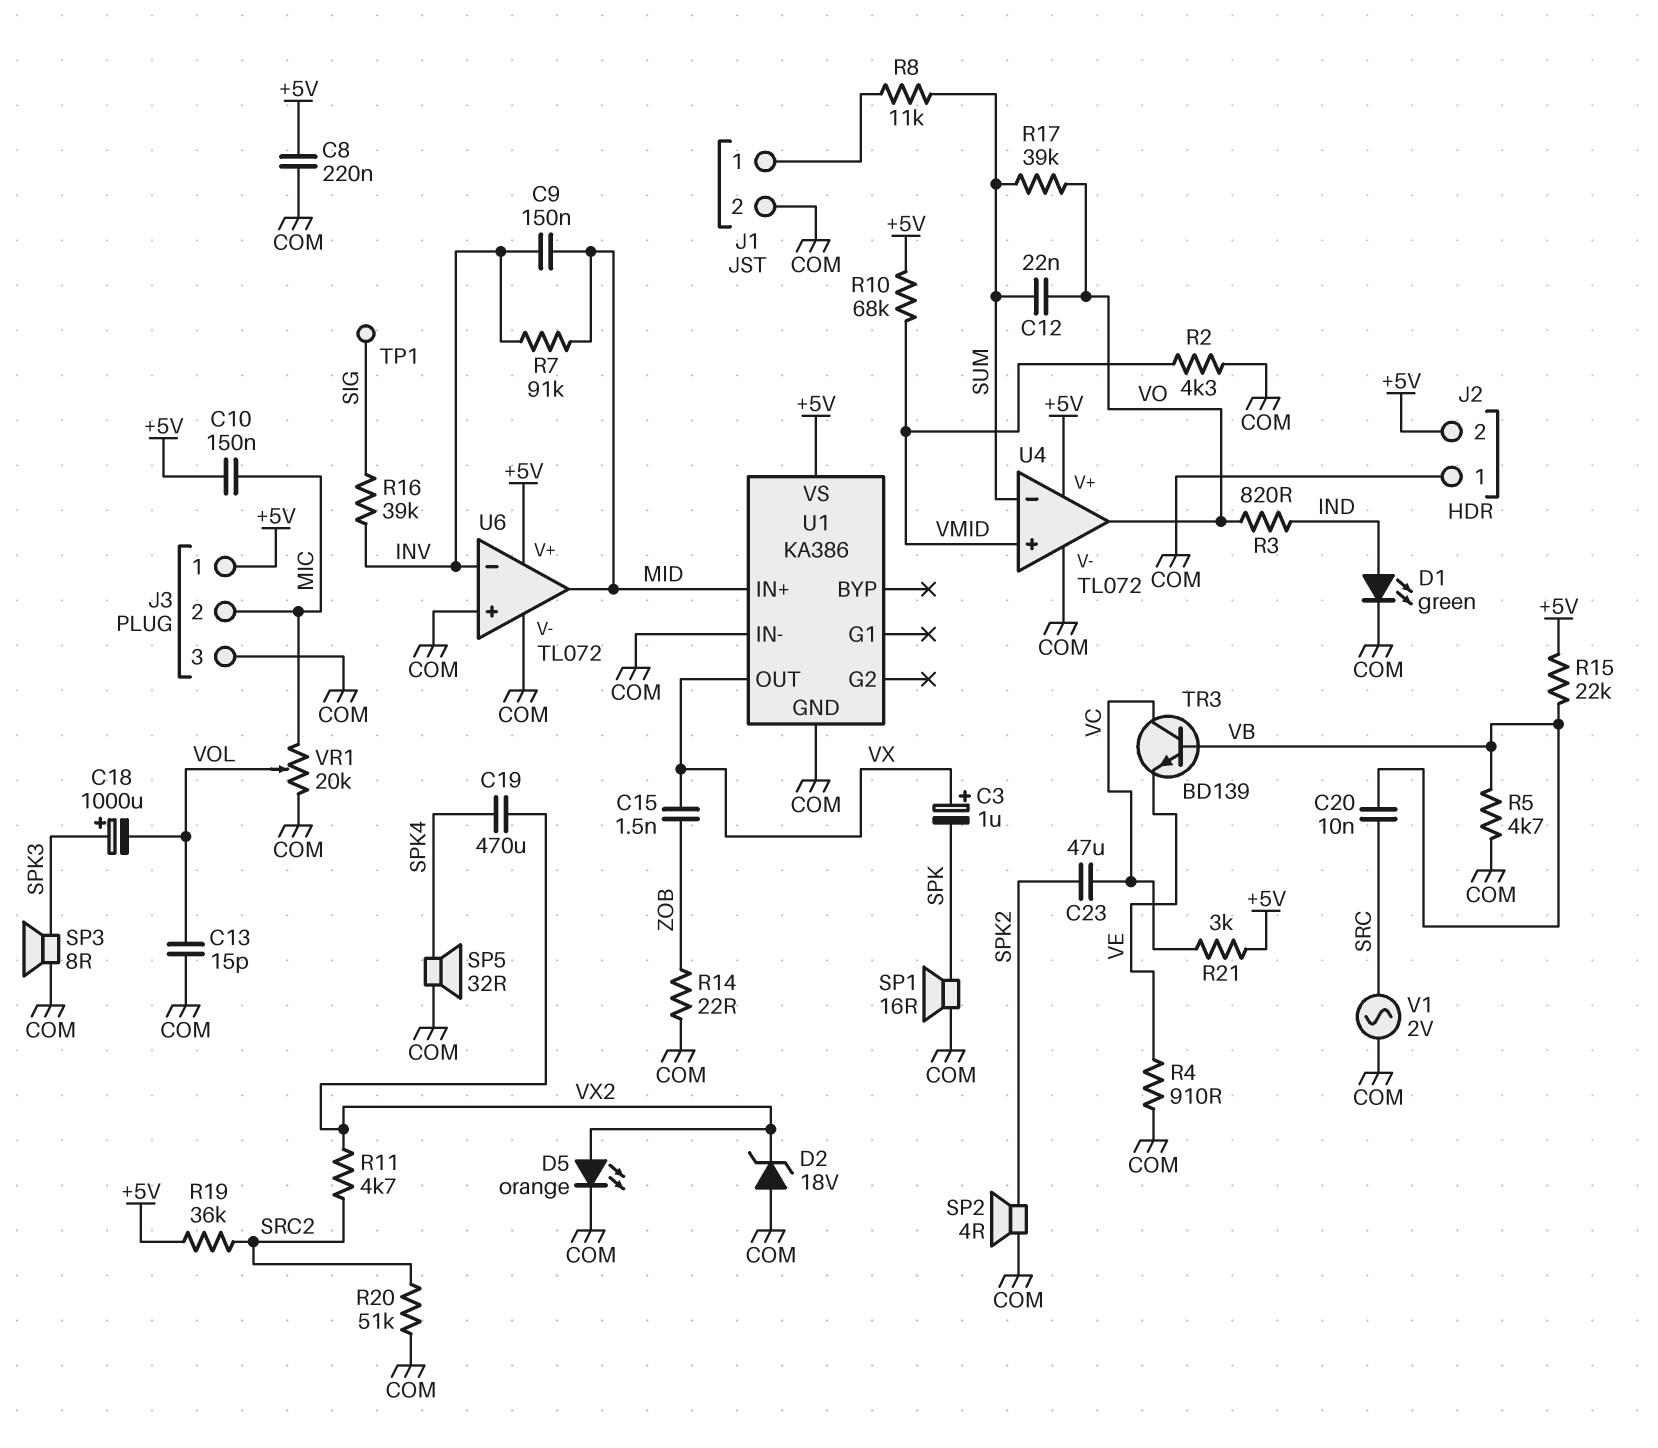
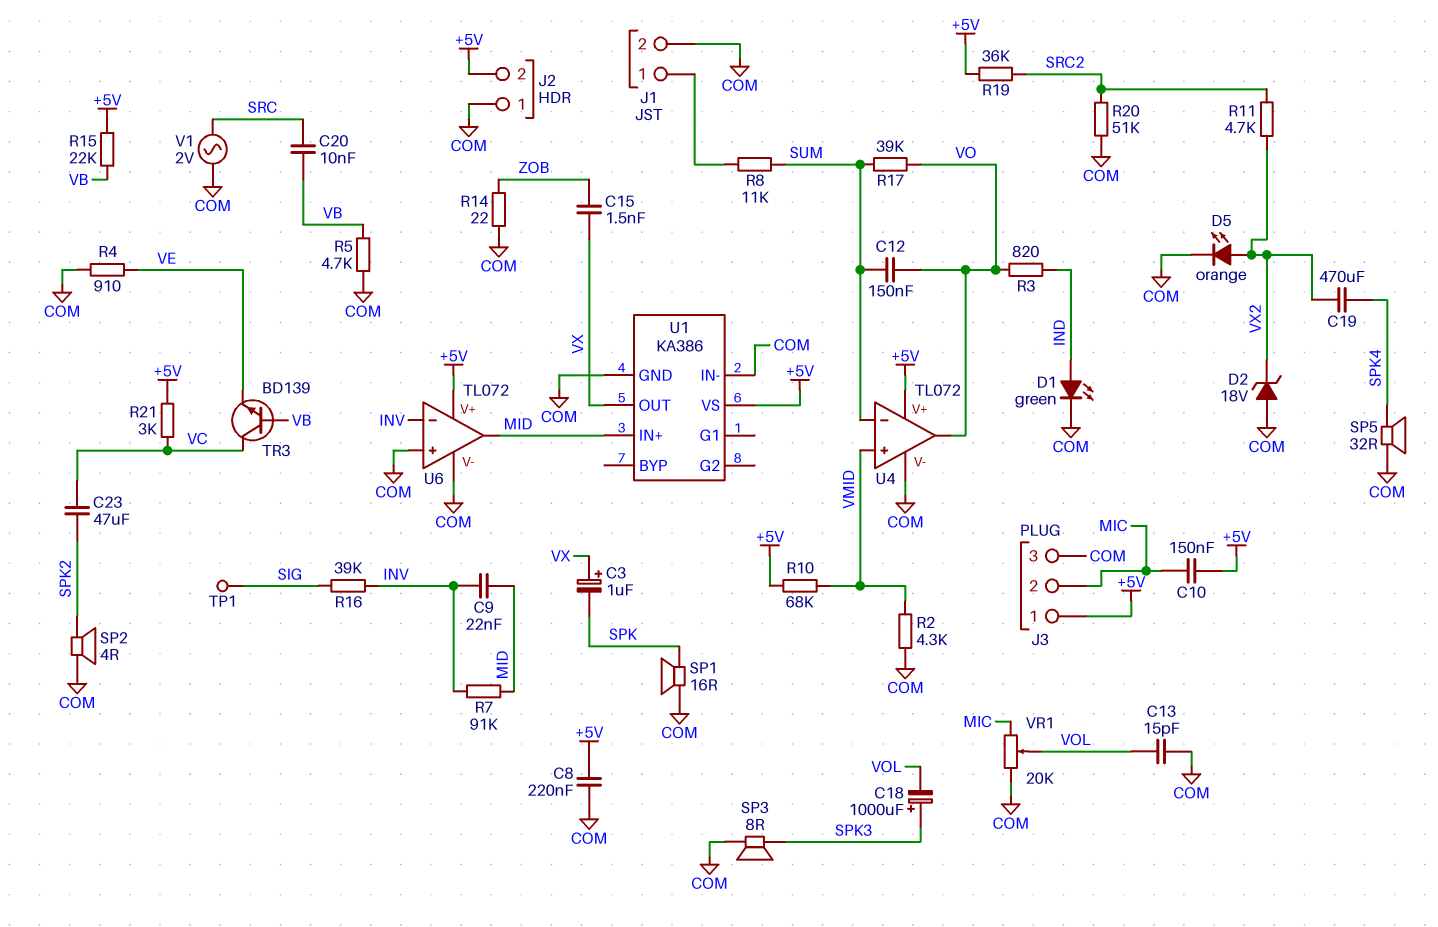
C9: 150nF (INV, MID) -> 22nF (INV, MID)
C12: 22nF (SUM, VO) -> 150nF (SUM, VO)

